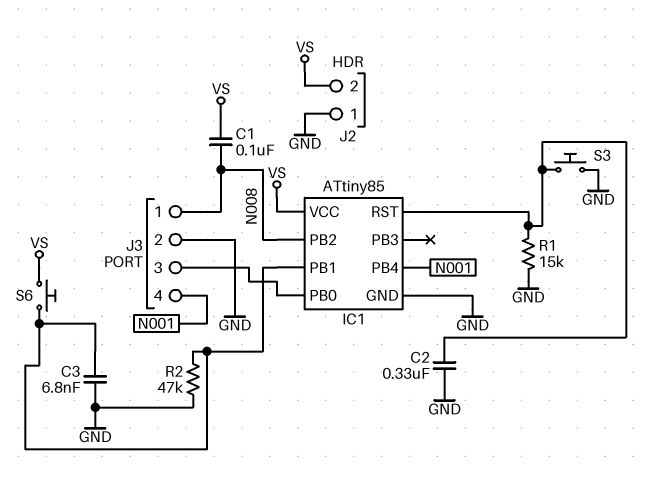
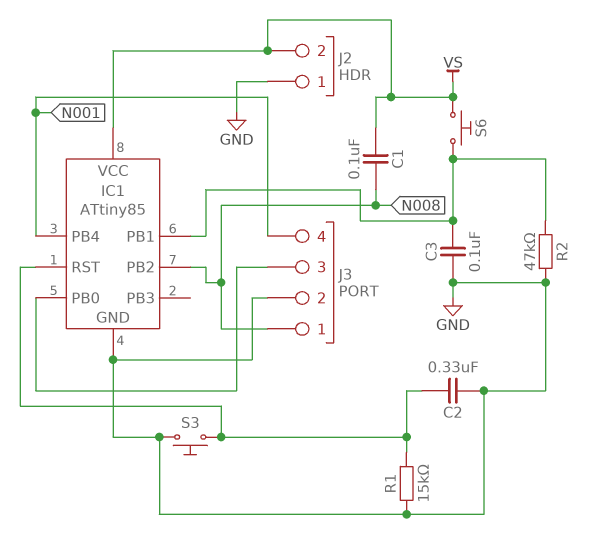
C3: 6.8nF (GND, IC1/PB1) -> 100nF (GND, IC1/PB1)

